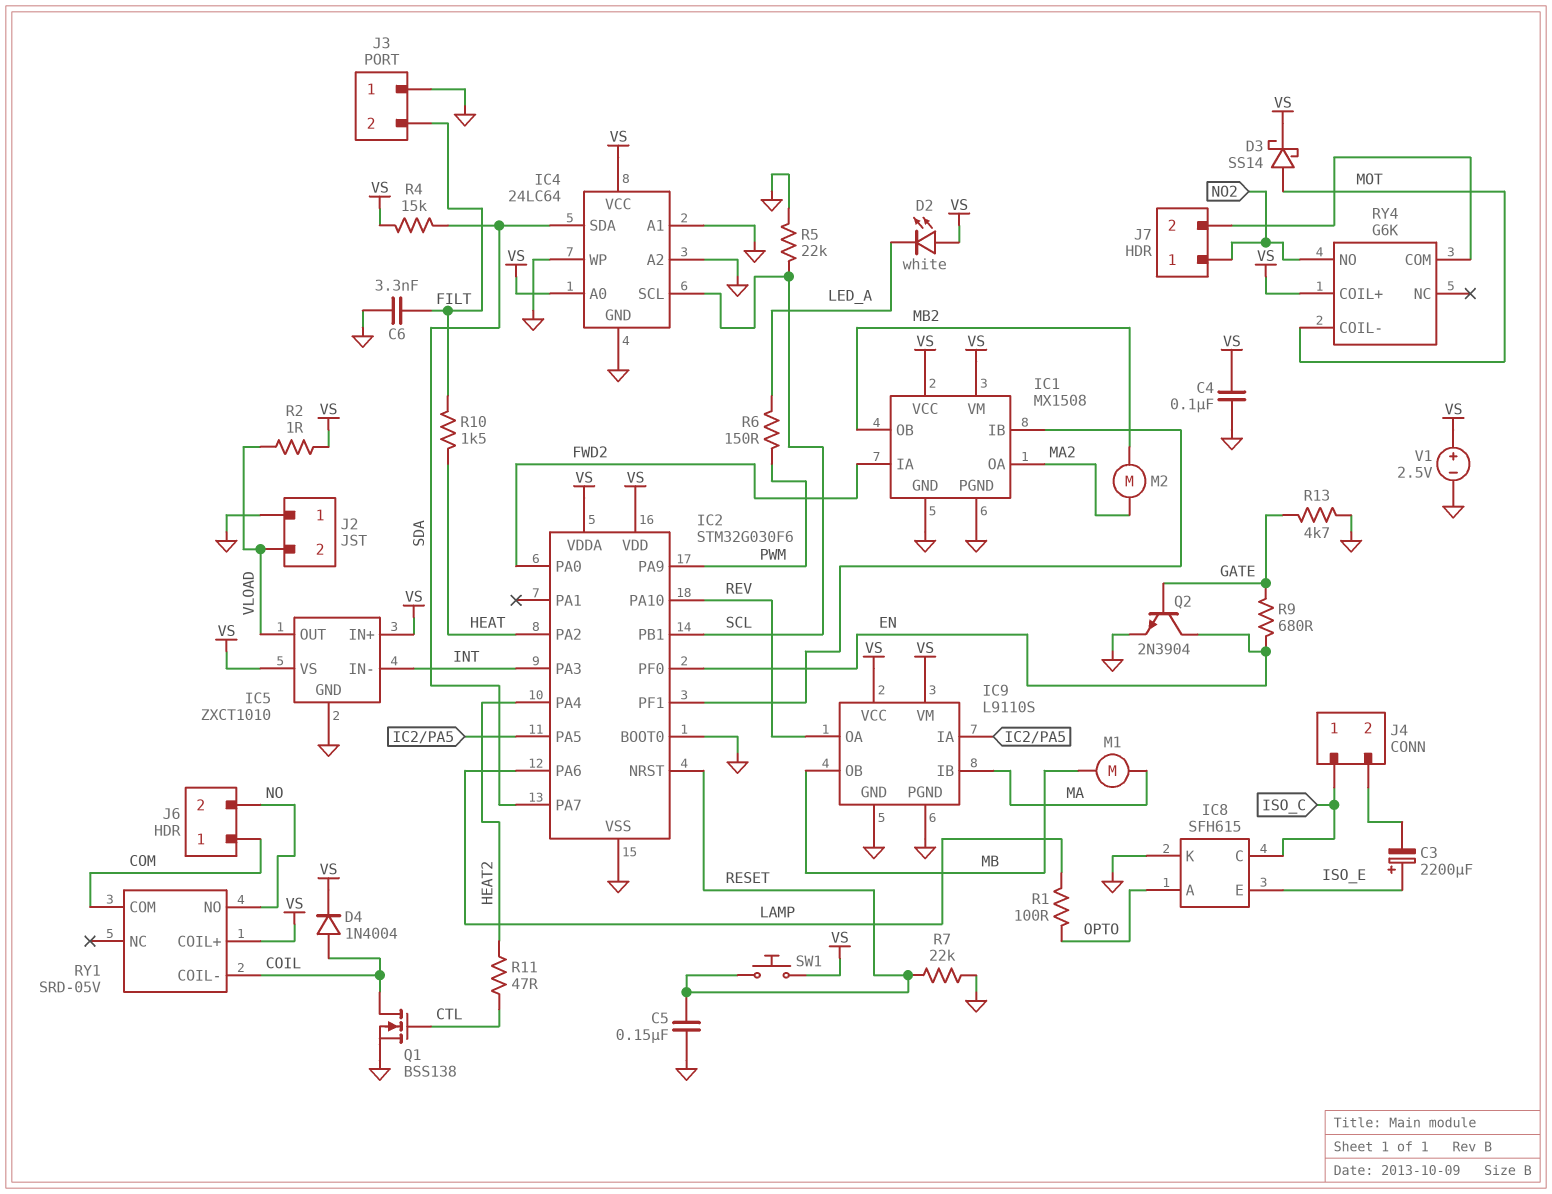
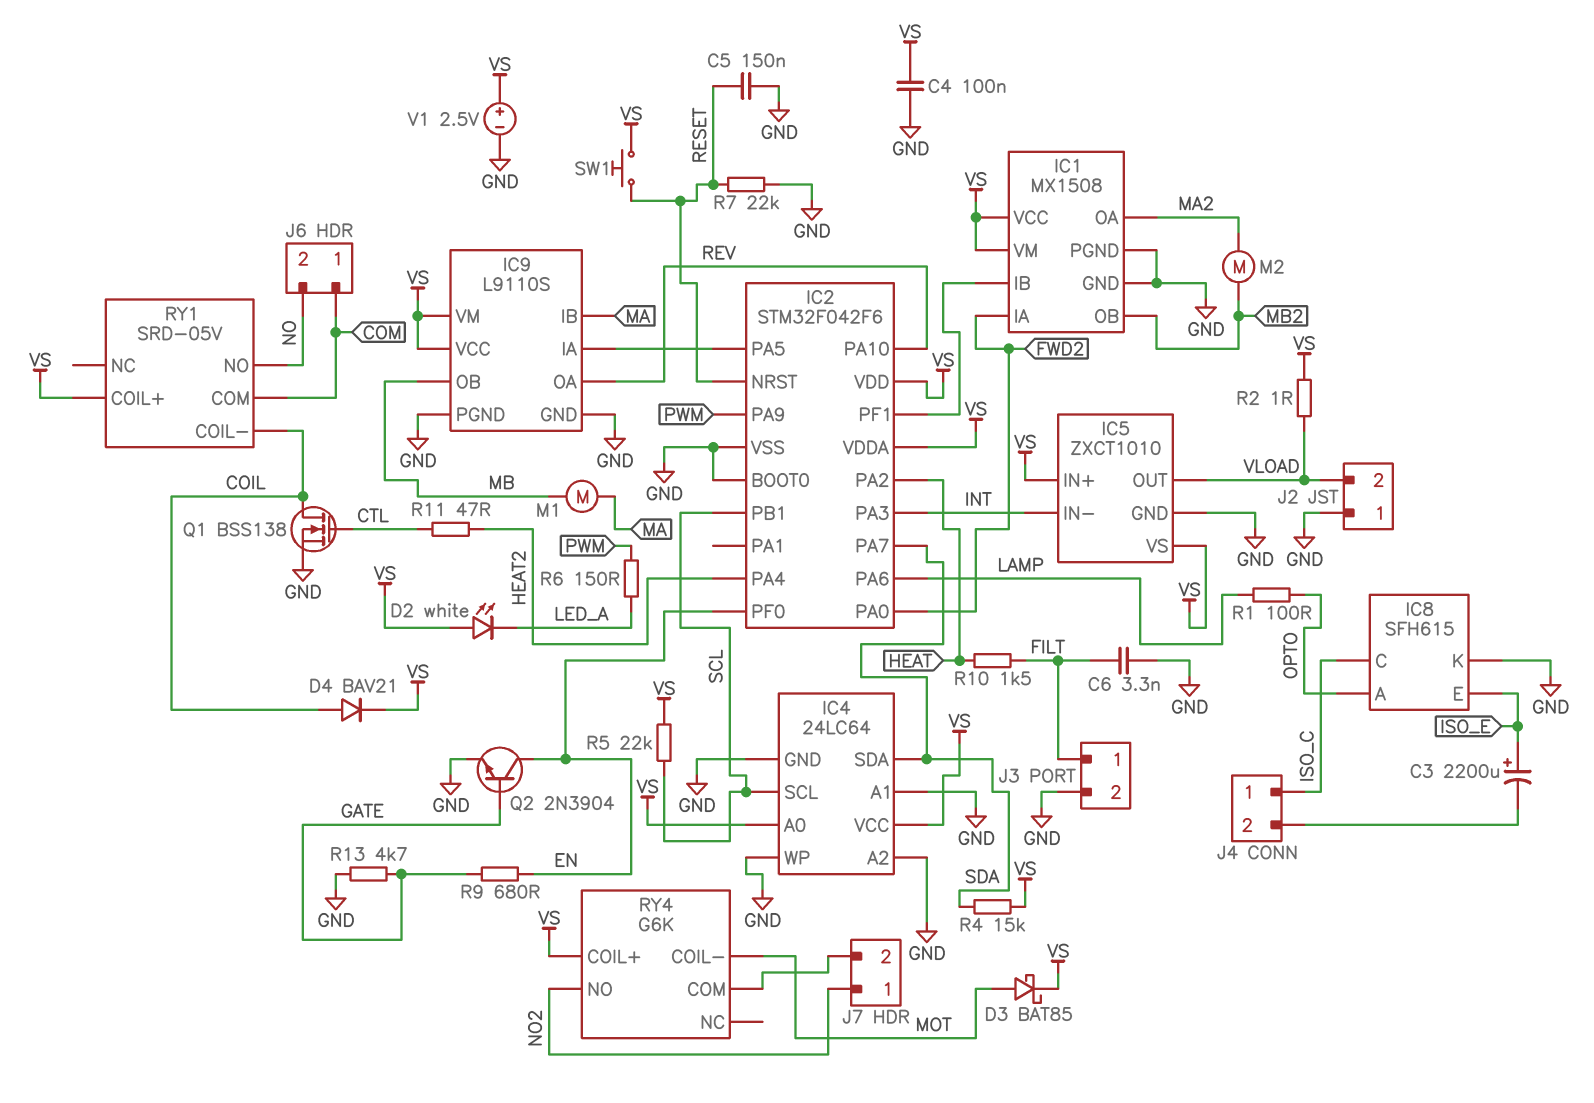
D3: schottky SS14 (A MOT, K VS) -> schottky BAT85 (A MOT, K VS)
D4: diode 1N4004 (A COIL, K VS) -> diode BAV21 (A COIL, K VS)
IC2: STM32G030F6 -> STM32F042F6
J3 pin 1: GND -> FILT
J3 pin 2: FILT -> GND
R5: 22k (GND, SCL) -> 22k (SCL, VS)

